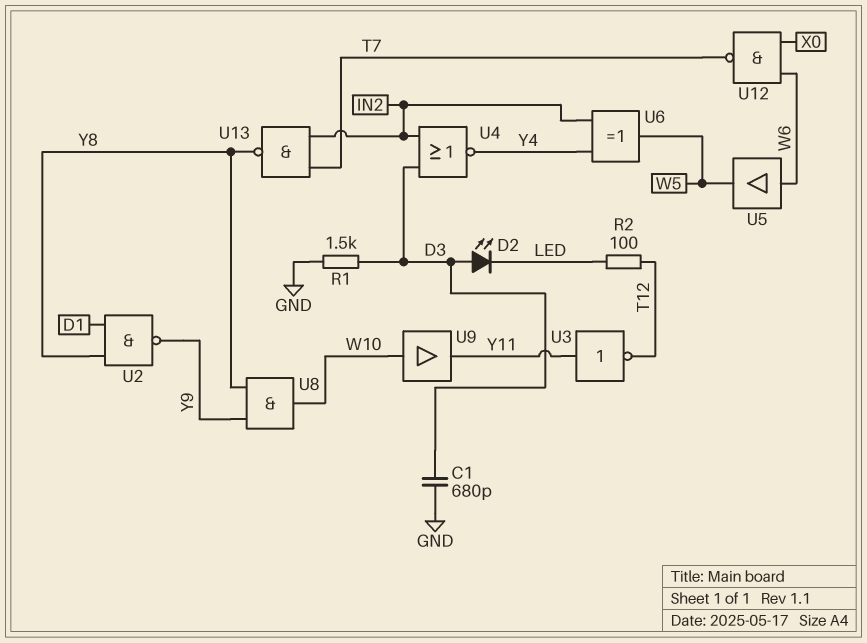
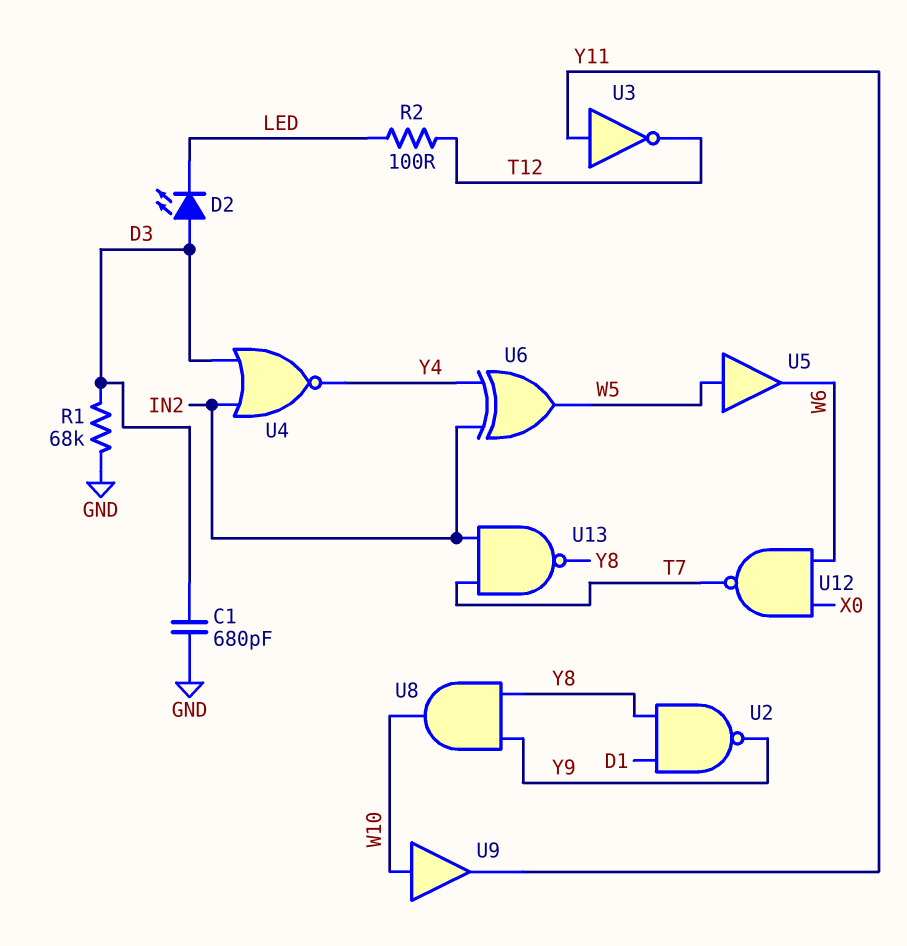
R1: 1.5k (D3, GND) -> 68k (D3, GND)
U5: buffer (in W6, out W5) -> buffer (in W5, out W6)

